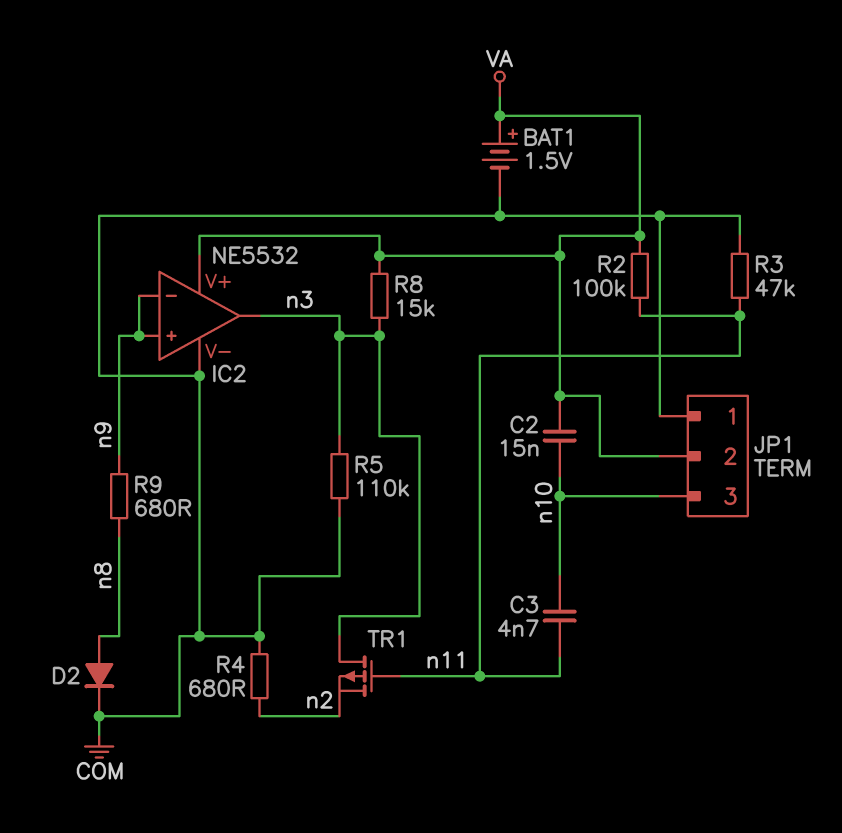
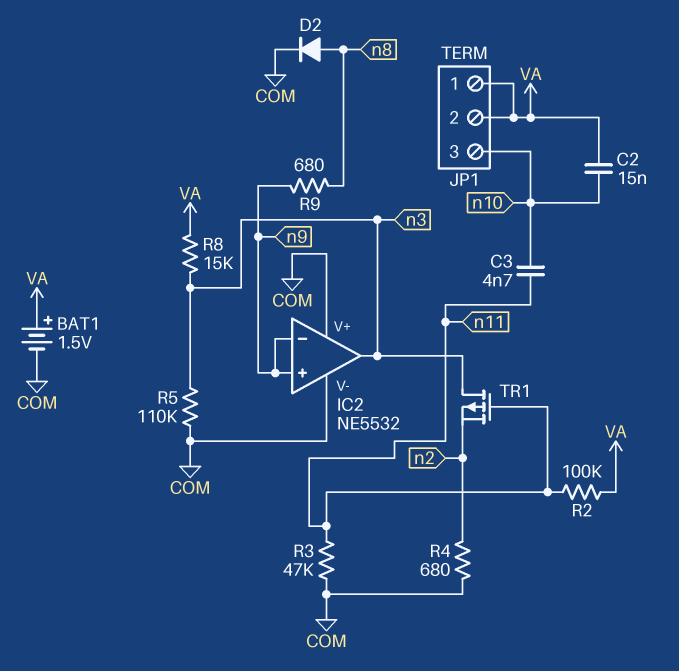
IC2 pin V+: VA -> COM
JP1 pin 1: COM -> VA

